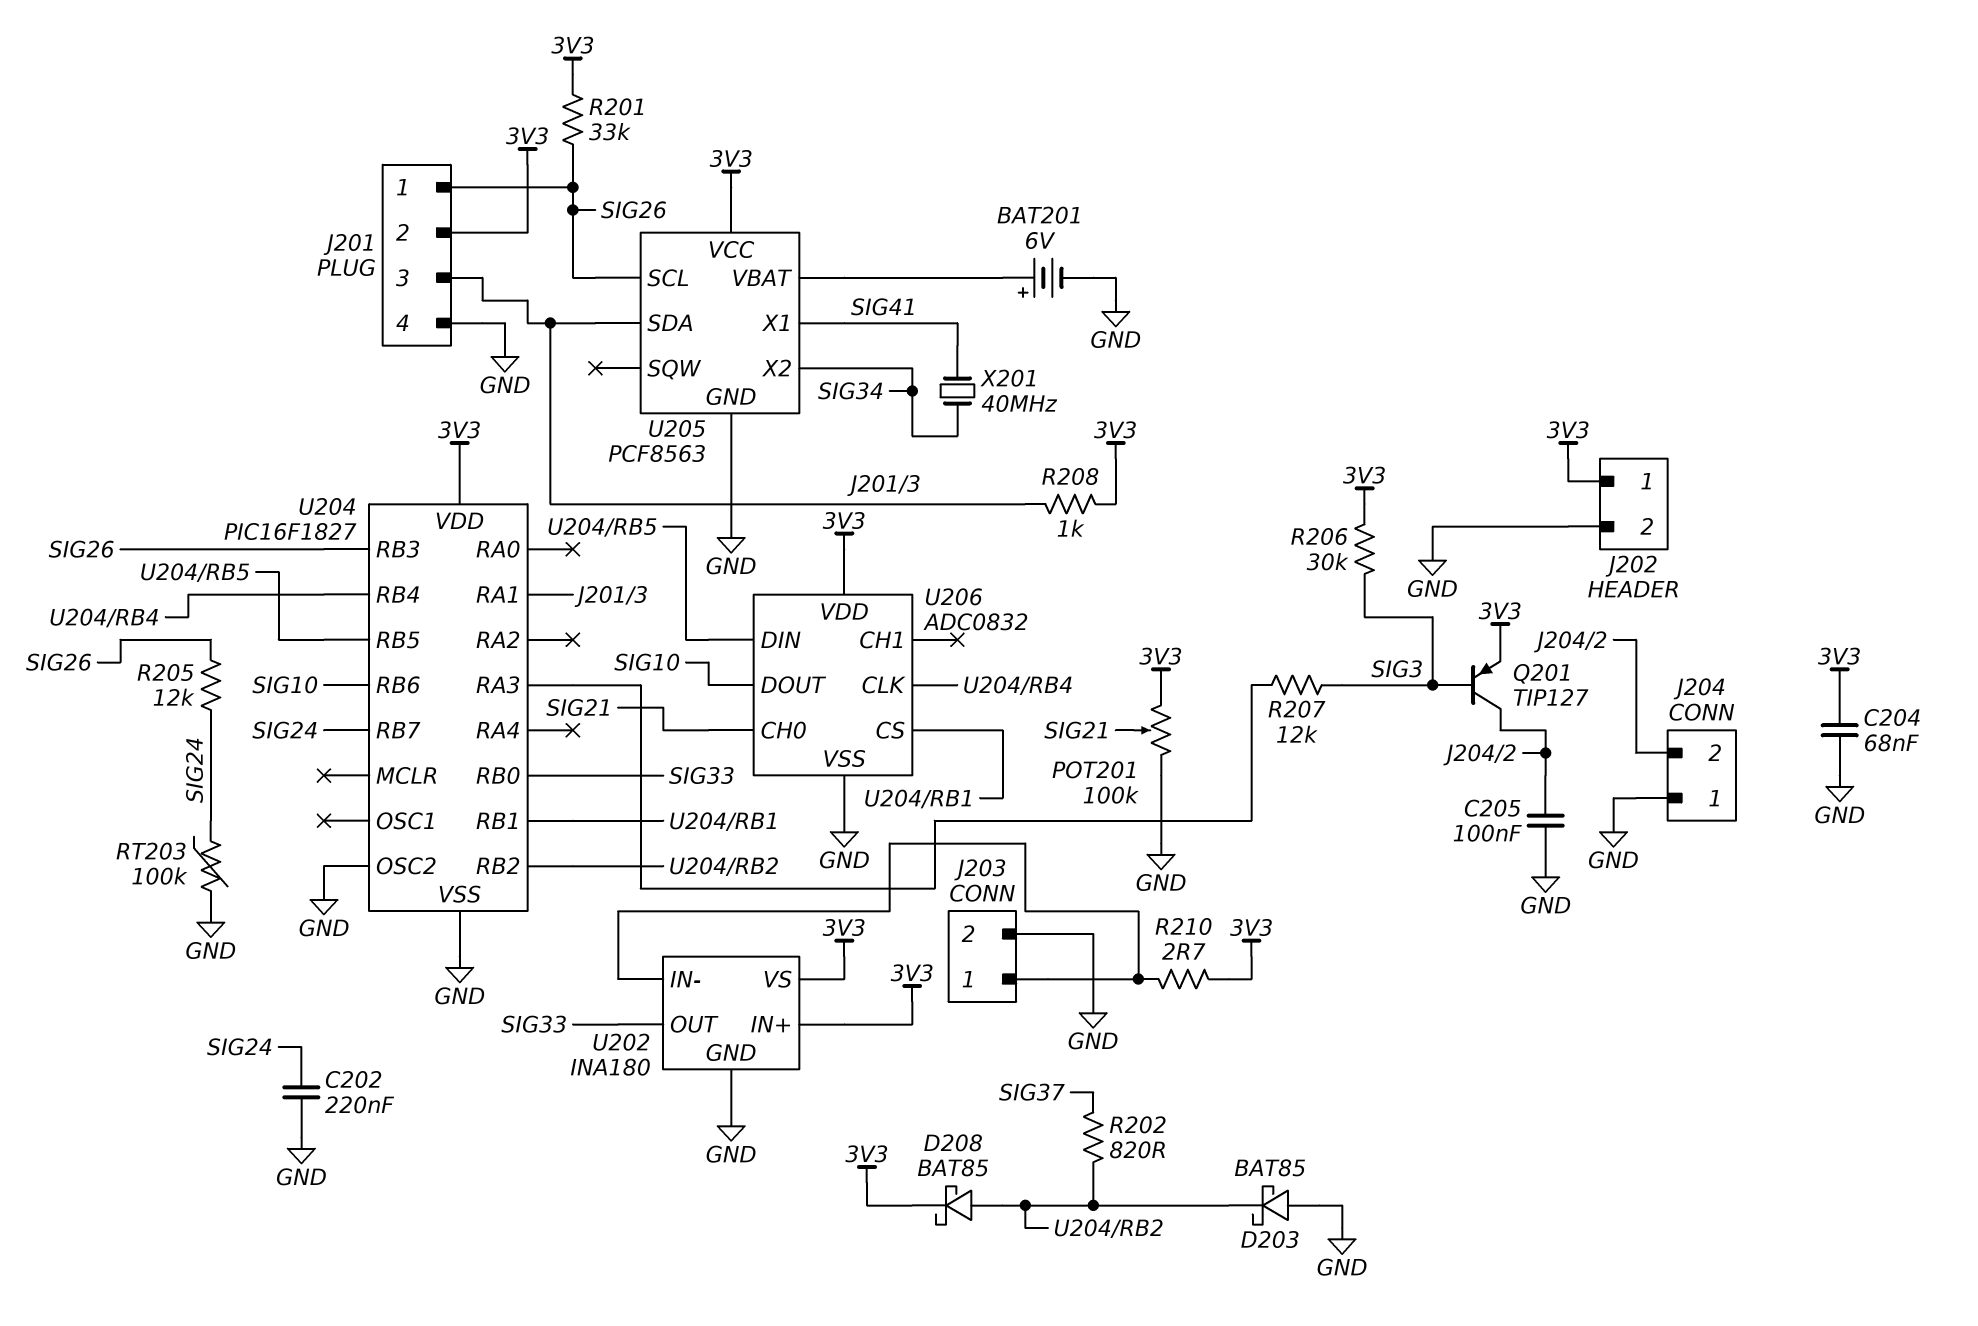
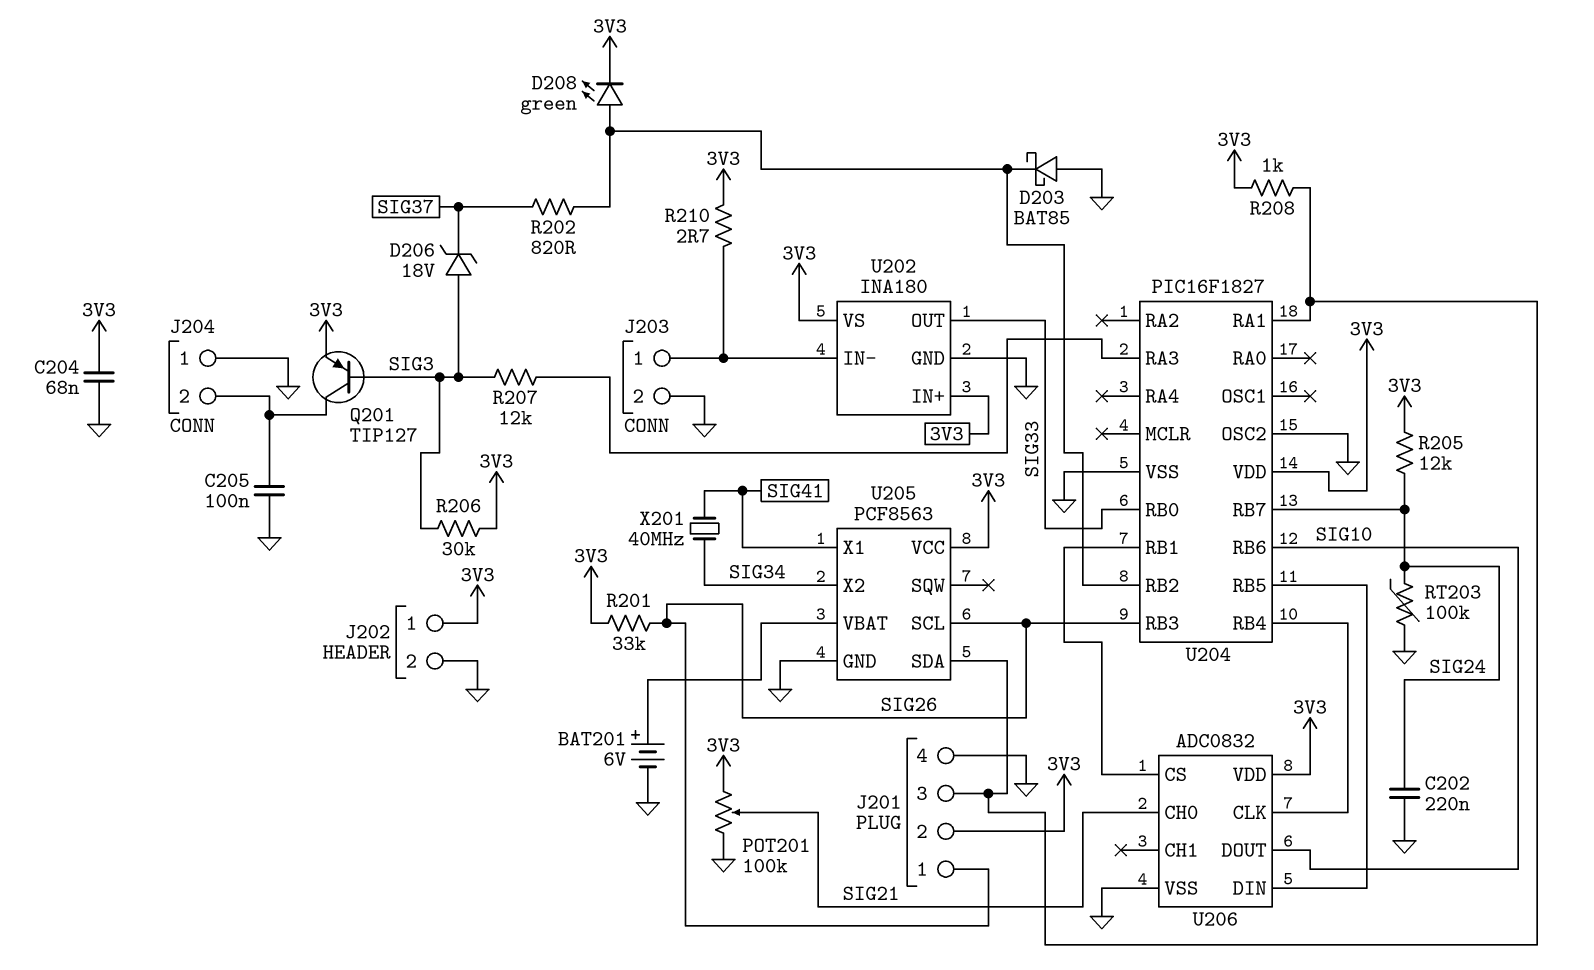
D206: none -> zener 18V (A SIG3, K SIG37)
D208: schottky BAT85 (A U204/RB2, K 3V3) -> LED green (A U204/RB2, K 3V3)
R205: 12k (SIG24, SIG26) -> 12k (3V3, SIG24)

